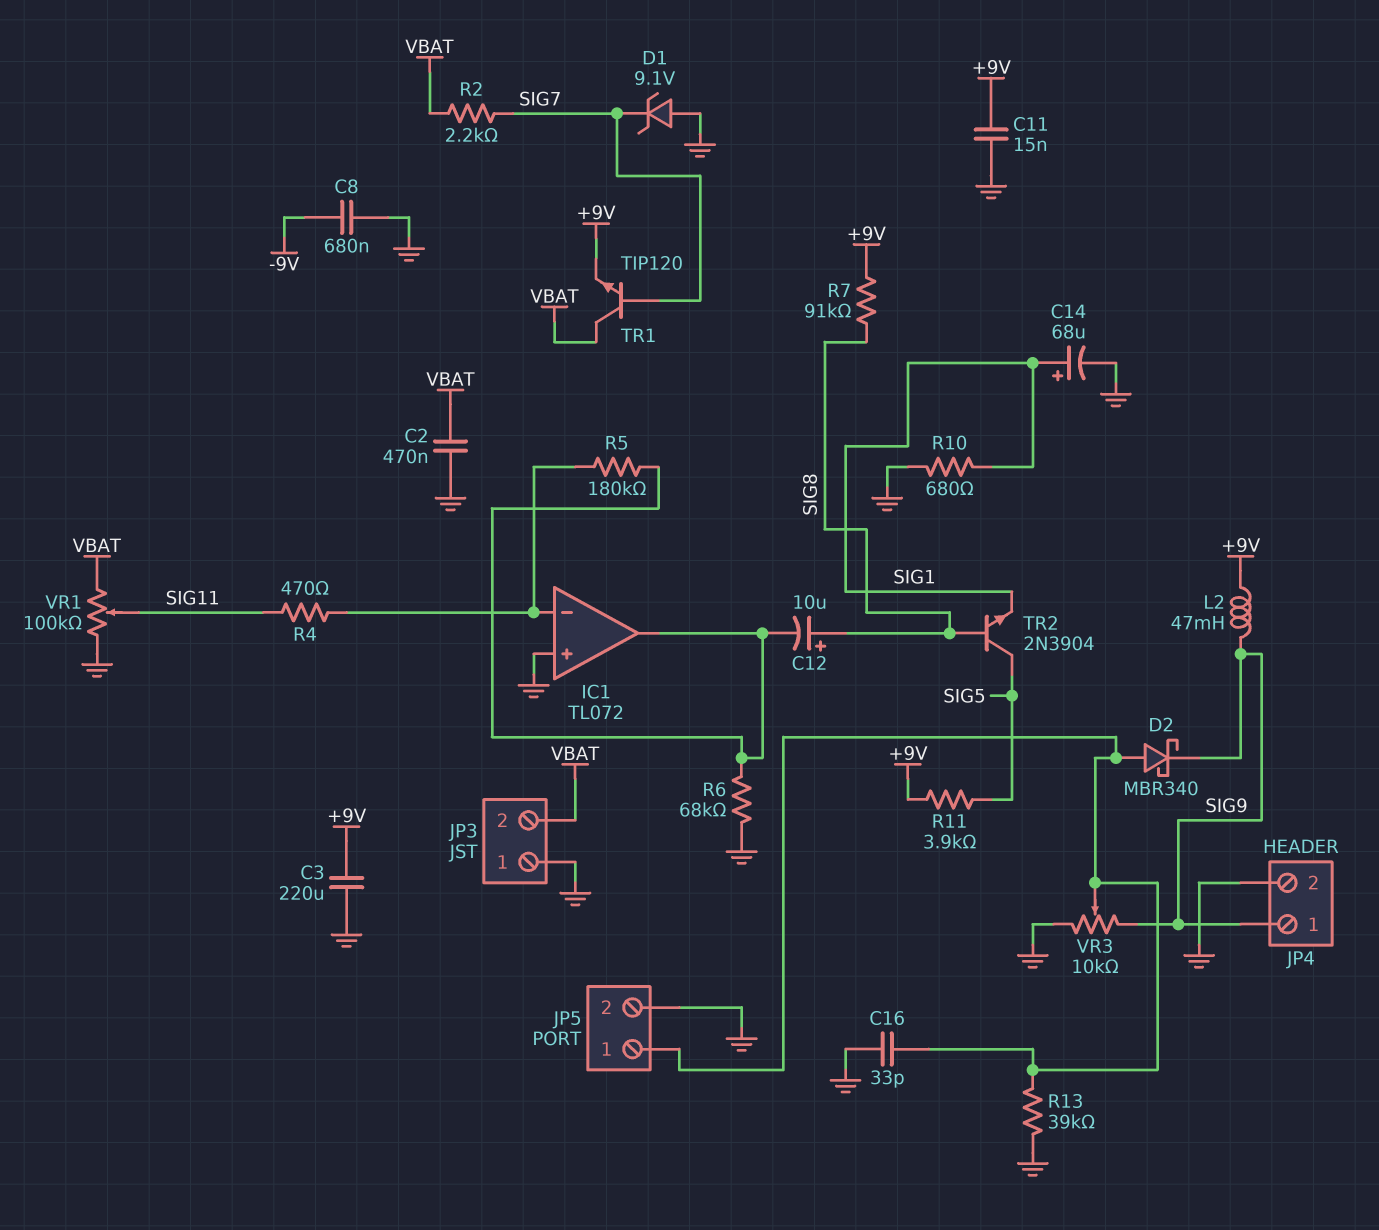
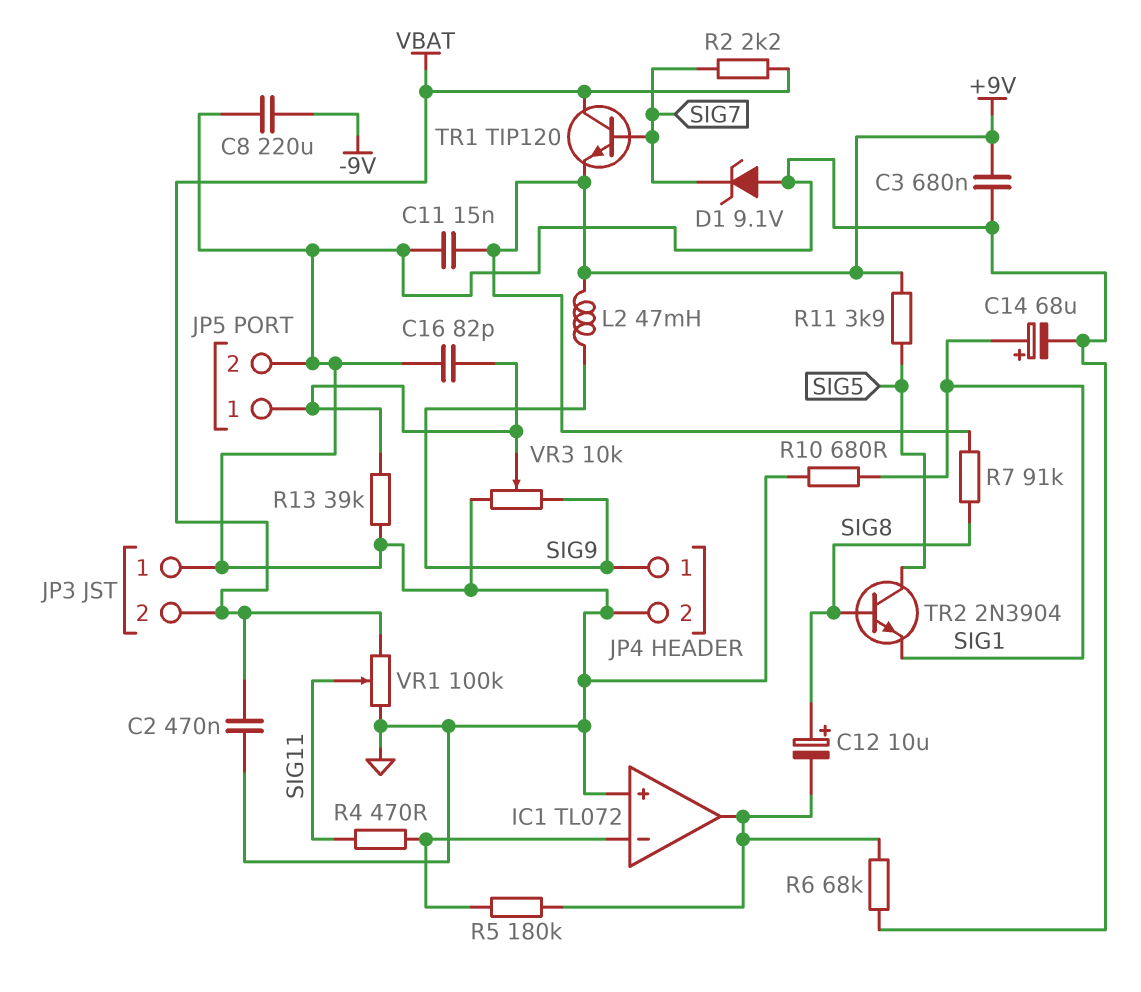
C3: 220uF (+9V, GND) -> 680nF (+9V, GND)
C8: 680nF (-9V, GND) -> 220uF (-9V, GND)
C16: 33pF (GND, JP5/1) -> 82pF (GND, JP5/1)
D2: schottky MBR340 (A JP5/1, K SIG9) -> none

